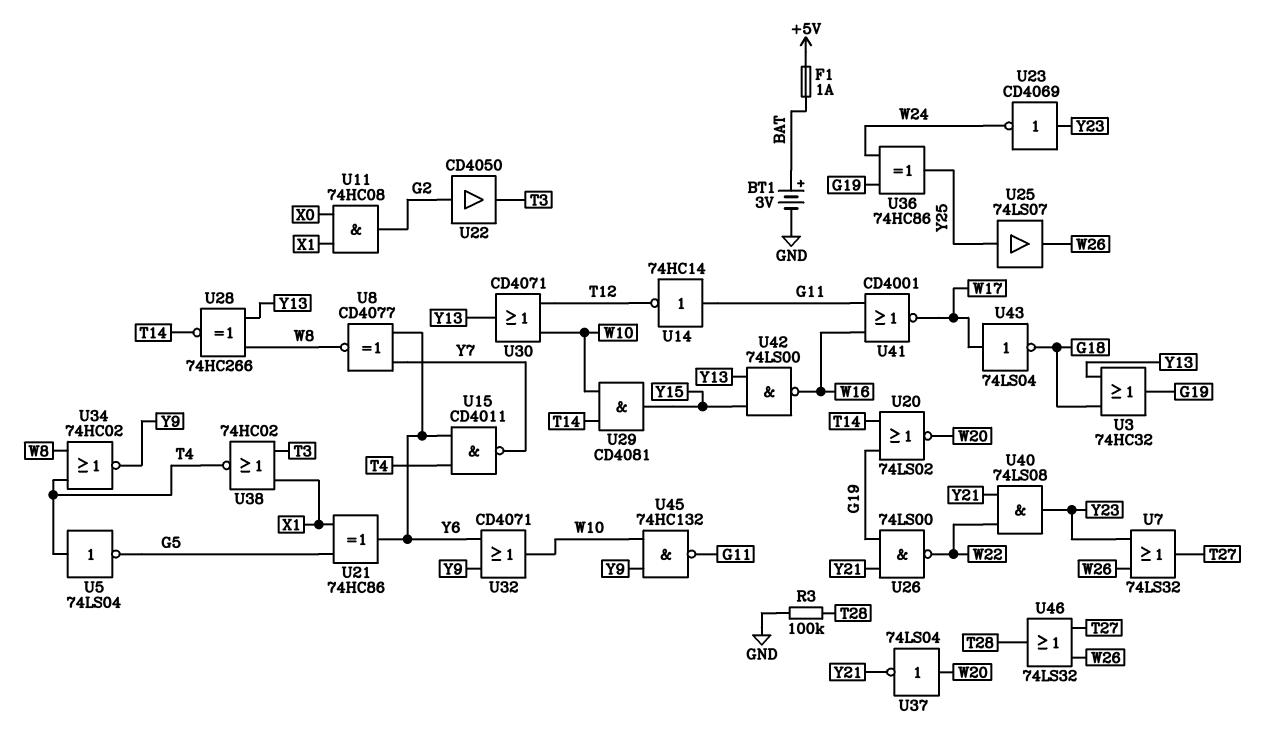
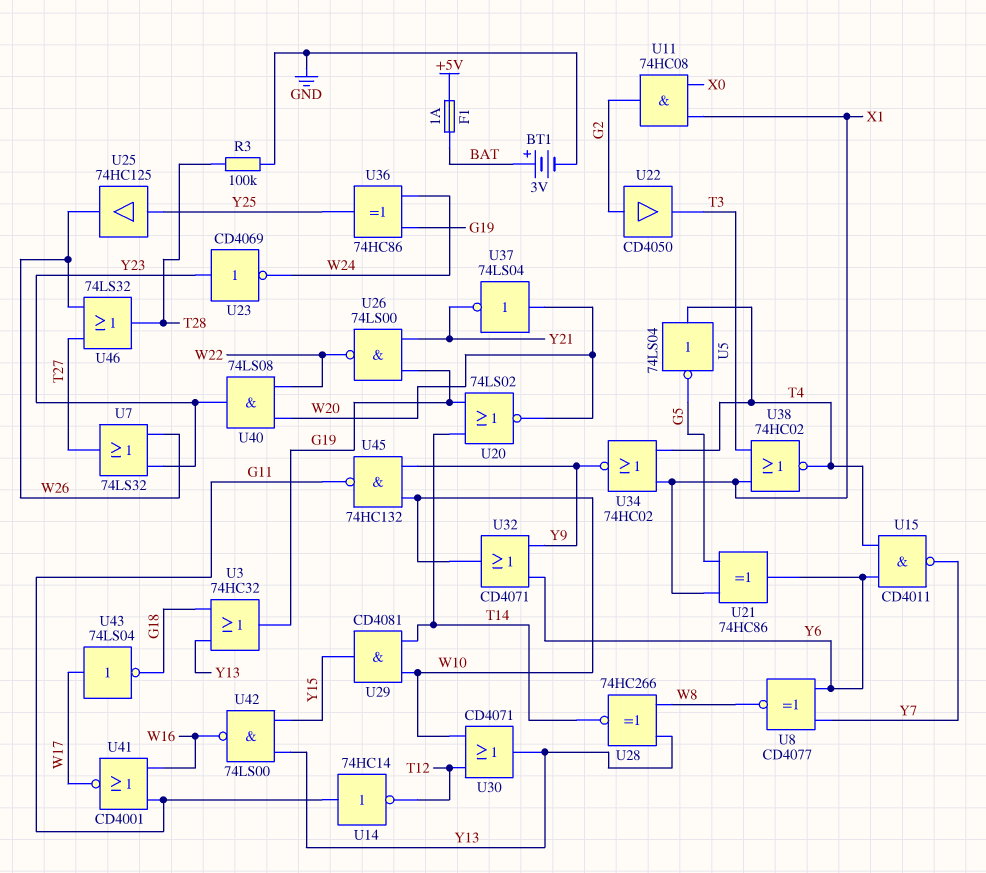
U25: buffer 74LS07 (in Y25, out W26) -> buffer 74HC125 (in Y25, out W26)
U34: NOR 74HC02 (in T4, in W8, out Y9) -> NOR 74HC02 (in T4, in X1, out Y9)
U40: AND 74LS08 (in W22, in Y21, out Y23) -> AND 74LS08 (in W20, in W22, out Y23)

